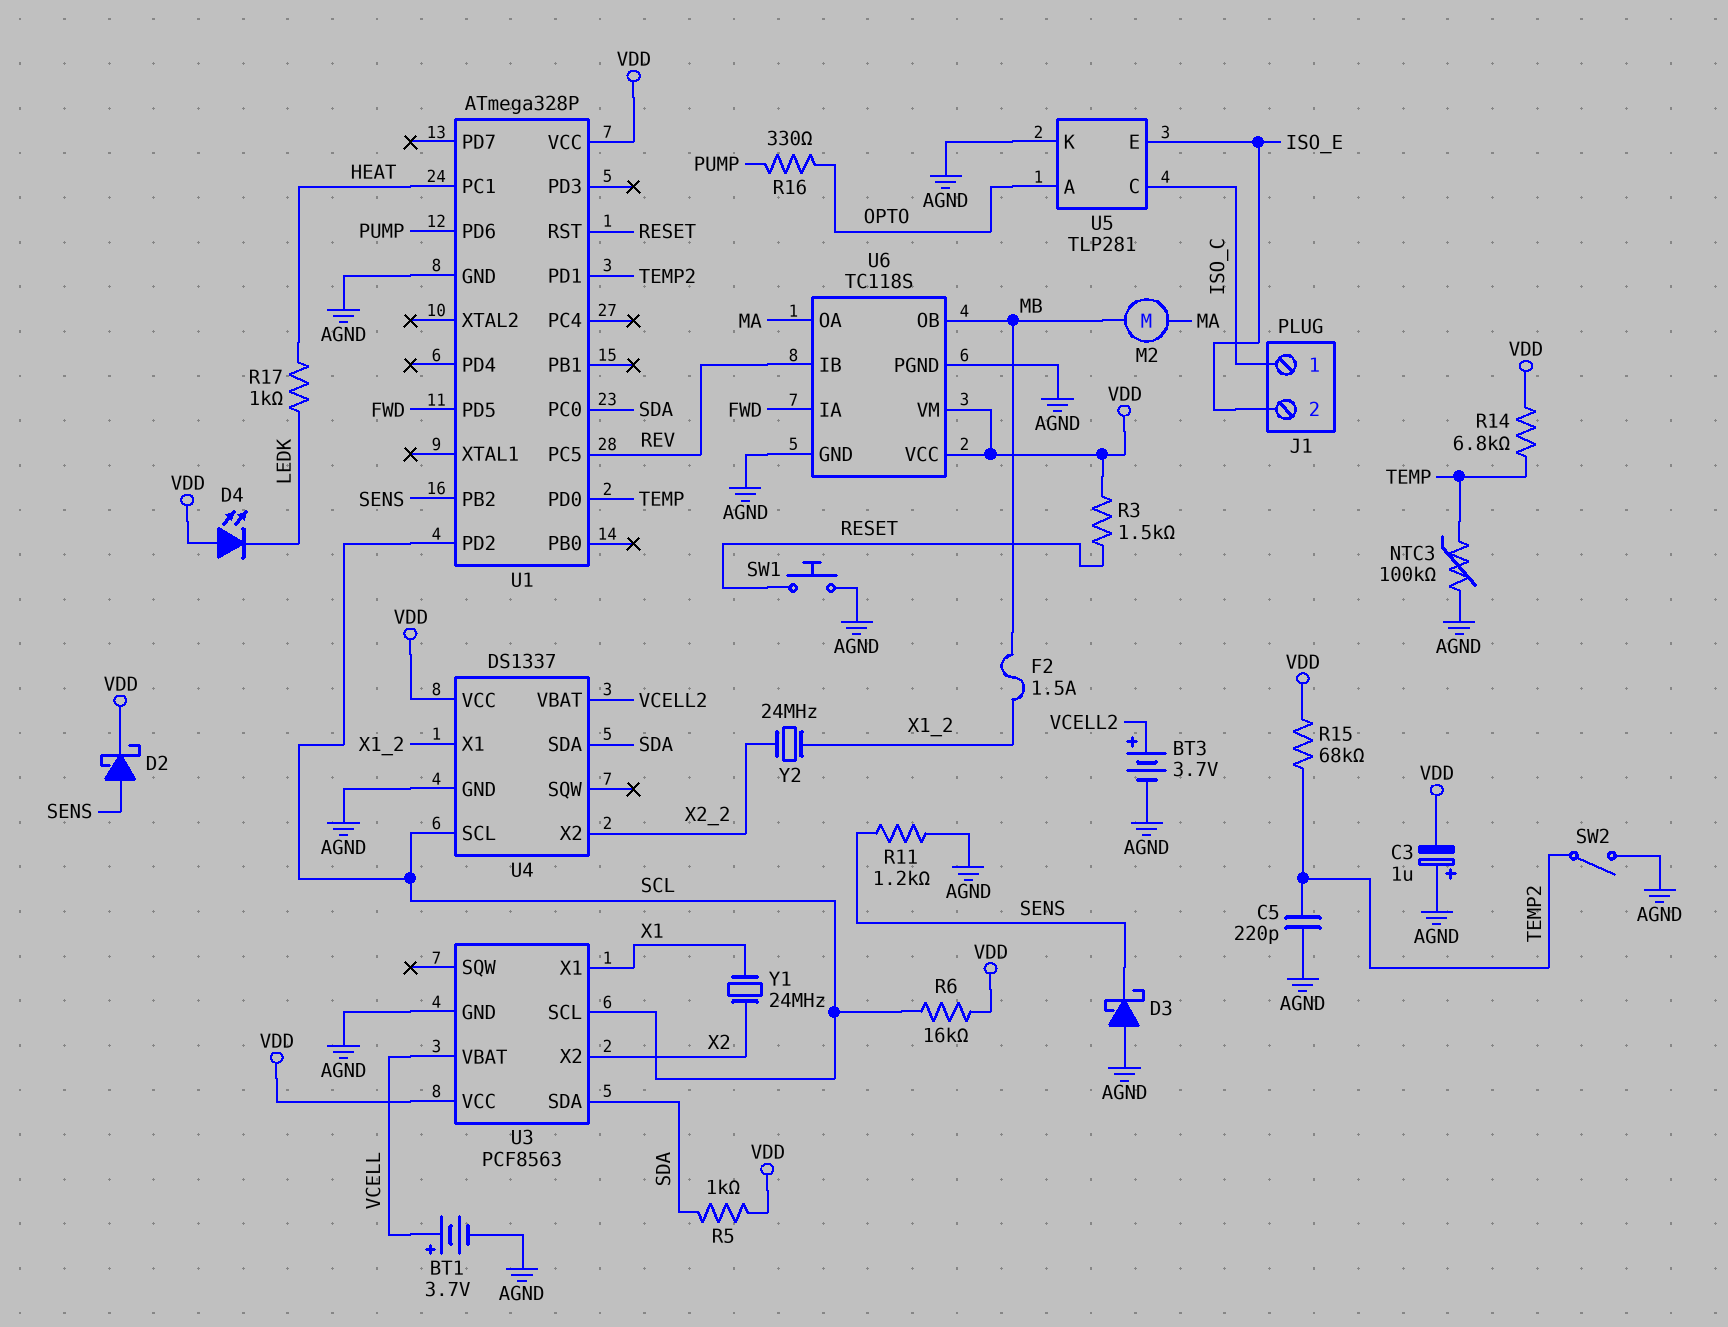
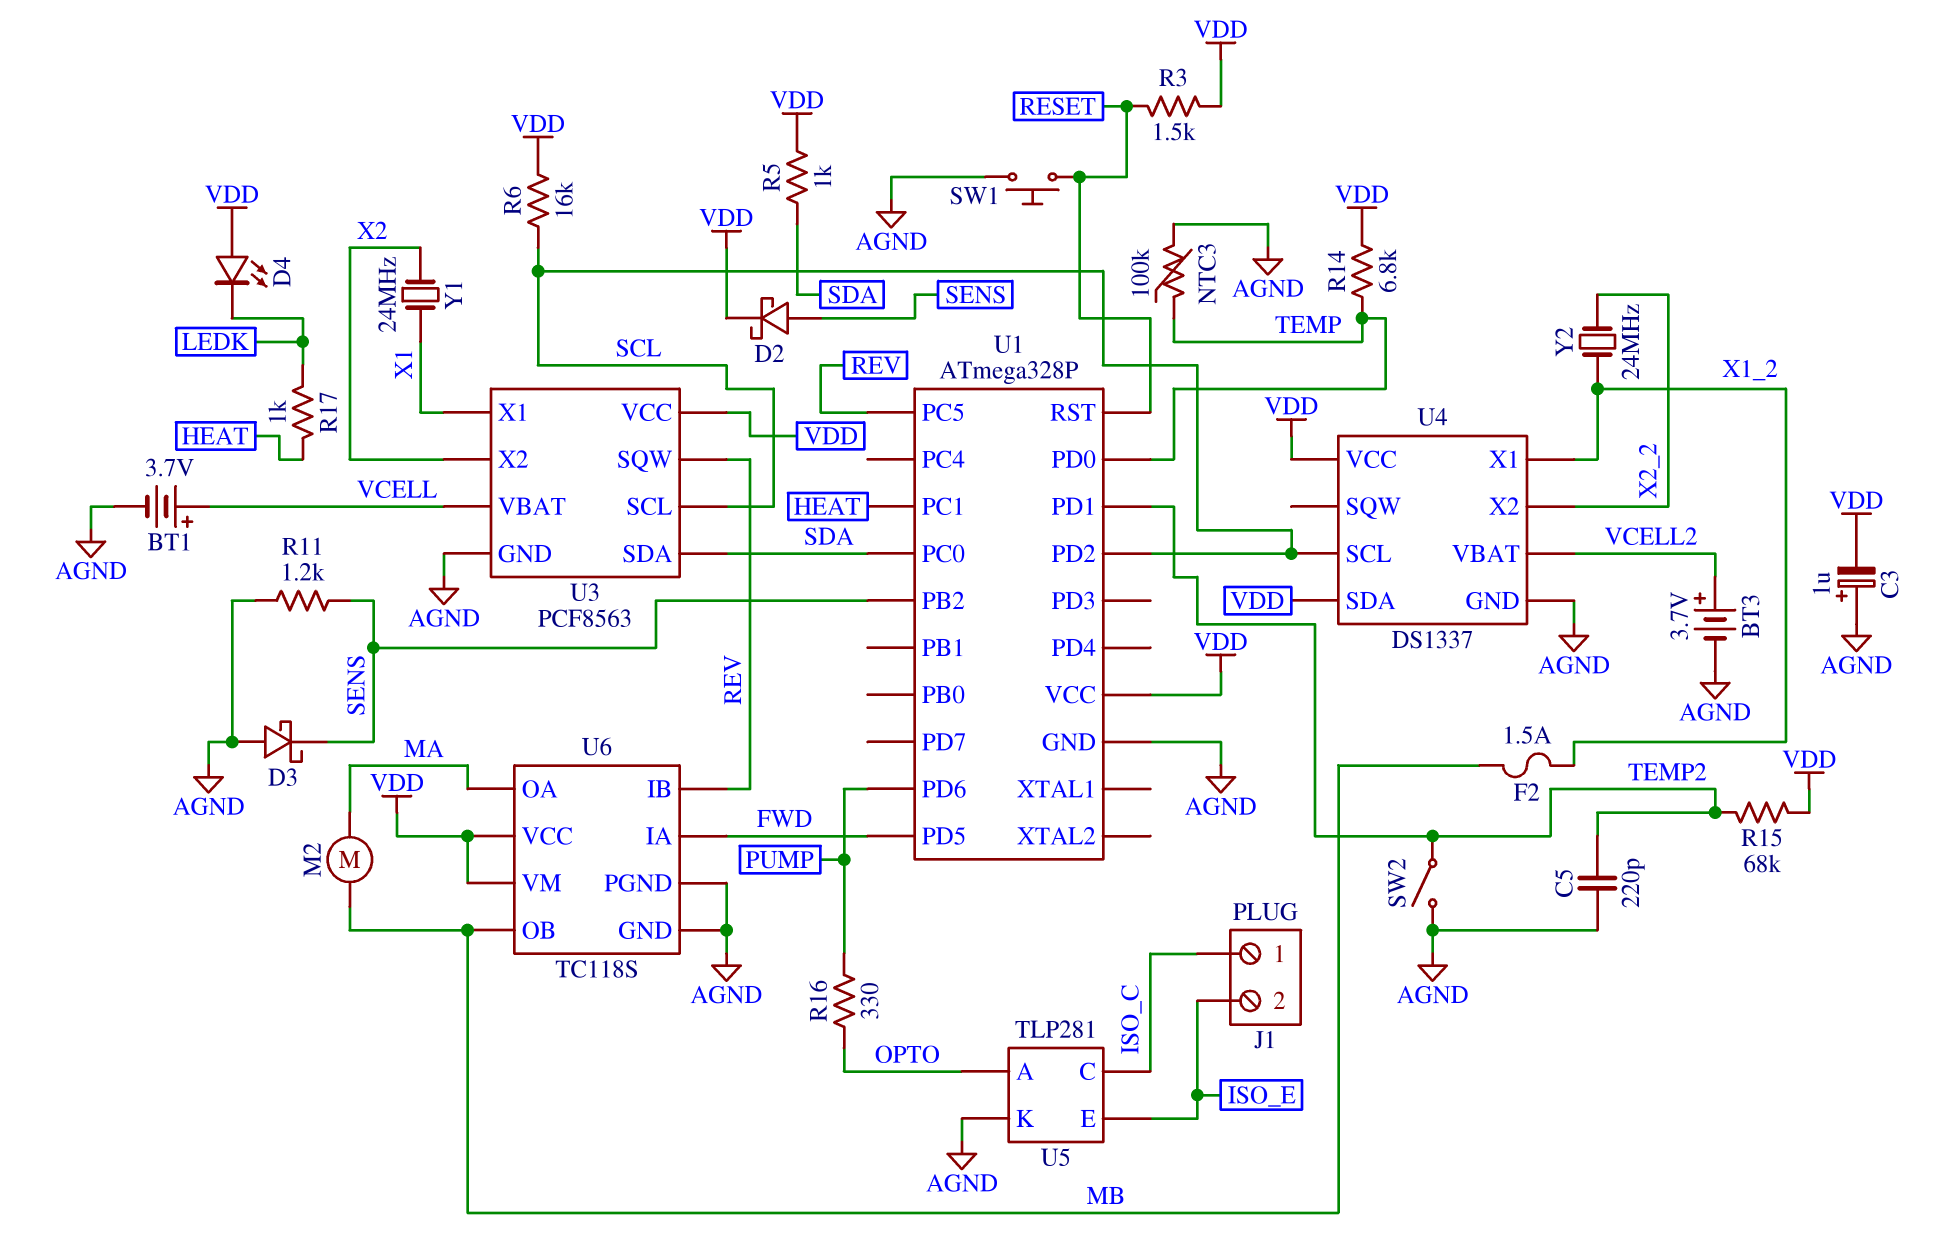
U3 pin SQW: none -> REV
U4 pin SDA: SDA -> VDD

